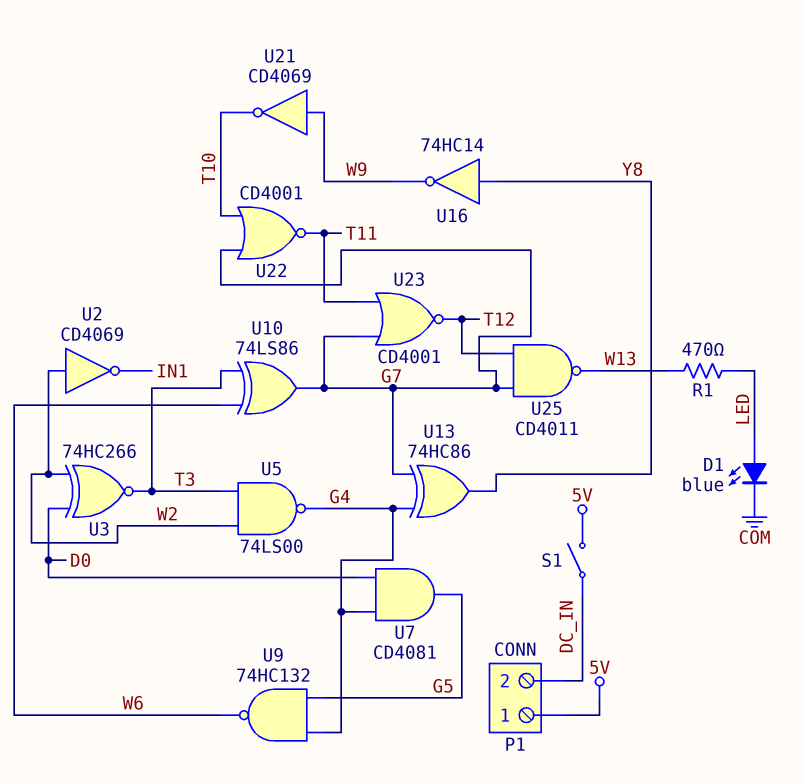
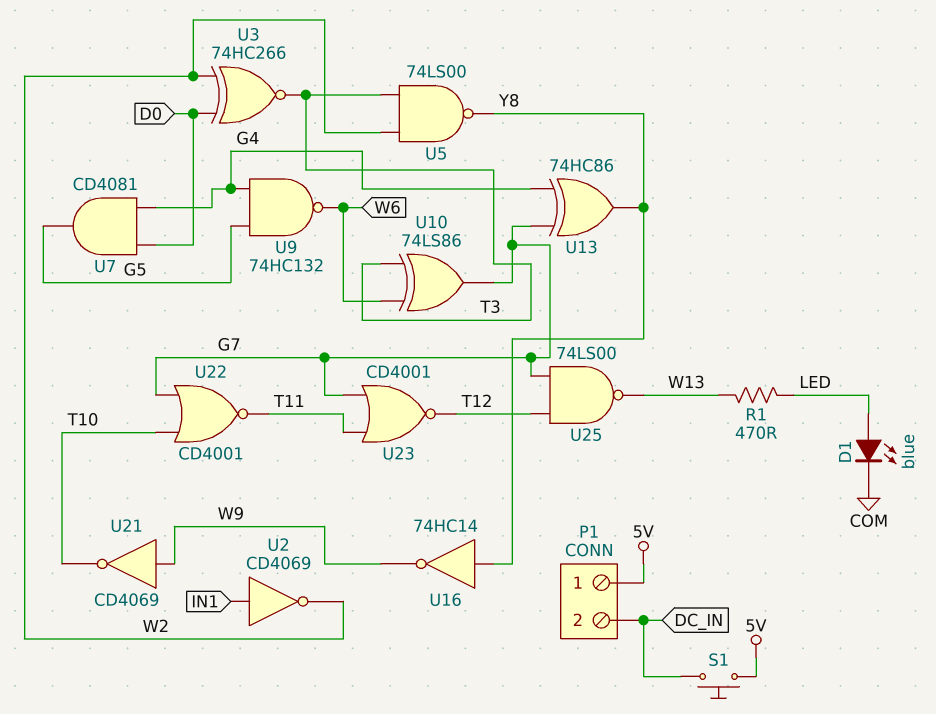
S1: switch (5V, DC_IN) -> button (5V, DC_IN)
U2: NOT CD4069 (in W2, out IN1) -> NOT CD4069 (in IN1, out W2)
U5: NAND 74LS00 (in T3, in W2, out G4) -> NAND 74LS00 (in T3, in W2, out Y8)
U25: NAND CD4011 (in G7, in T12, out W13) -> NAND 74LS00 (in G7, in T12, out W13)

